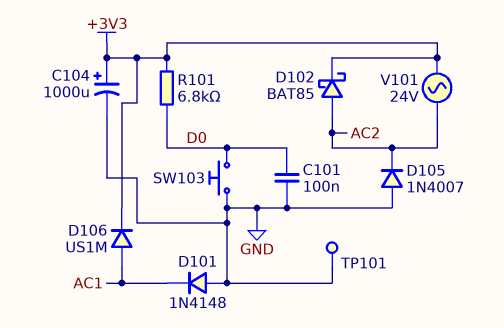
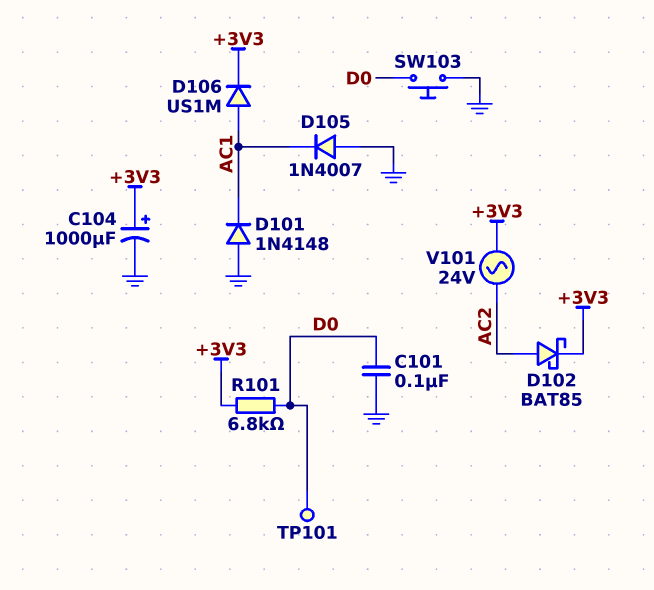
D105: diode 1N4007 (A GND, K AC2) -> diode 1N4007 (A GND, K AC1)
TP101: test point (GND) -> test point (D0)

